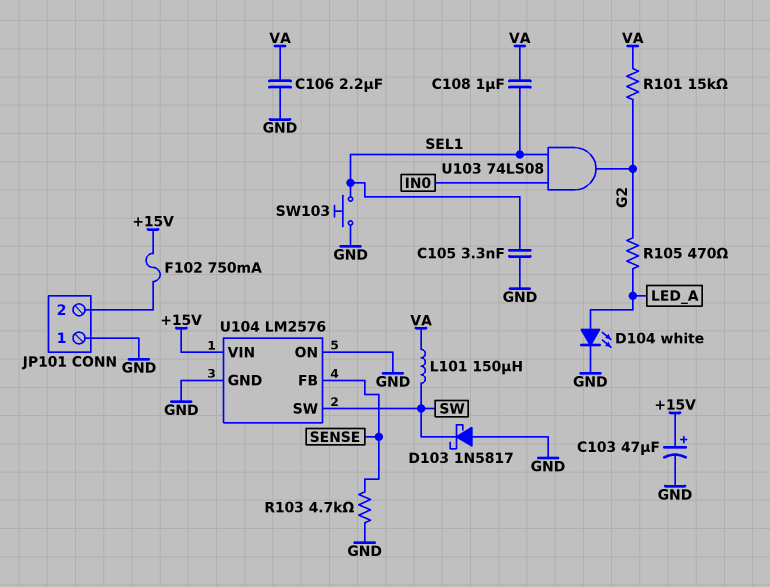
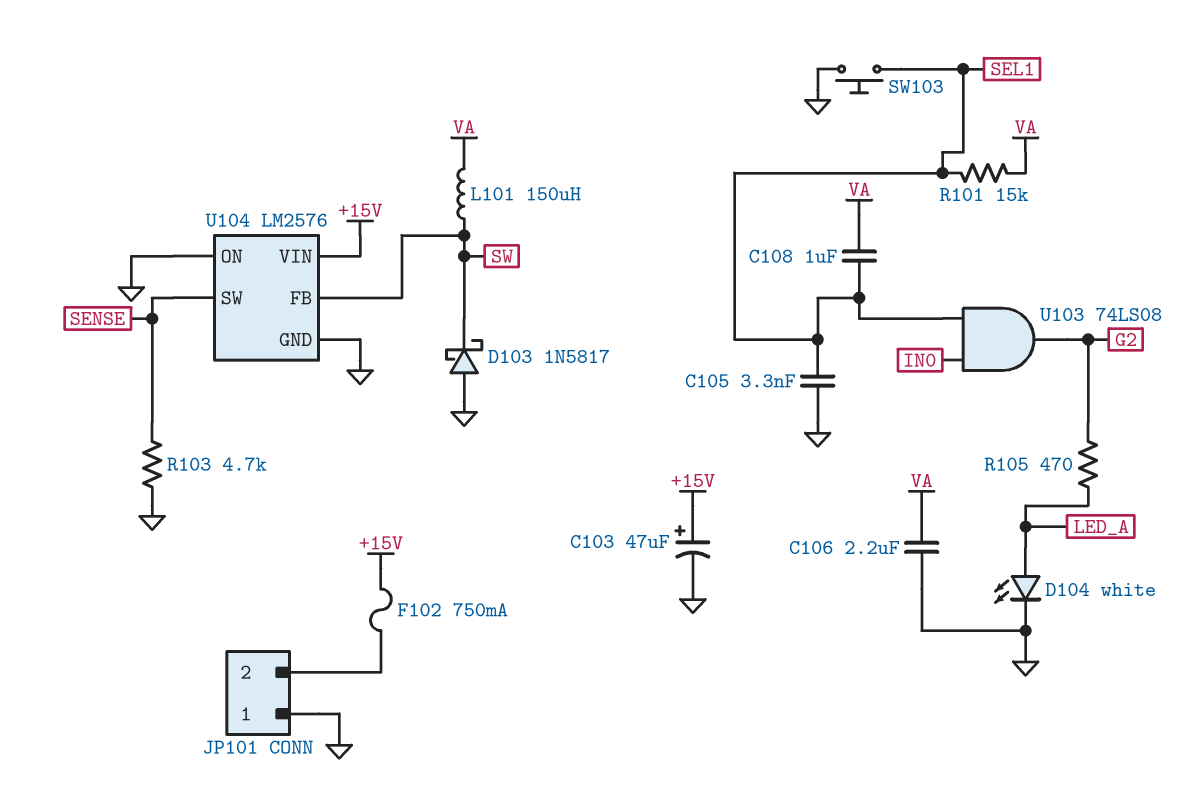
R101: 15k (G2, VA) -> 15k (SEL1, VA)
U104 pin FB: SENSE -> SW
U104 pin SW: SW -> SENSE

